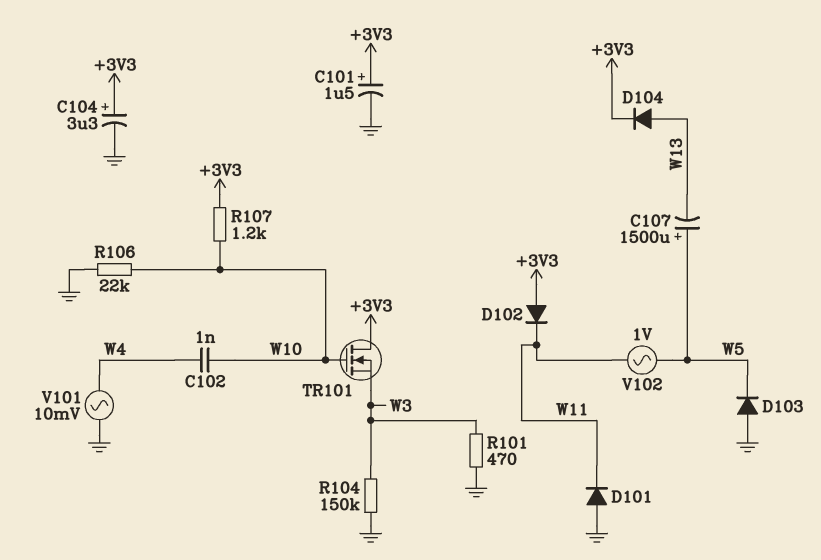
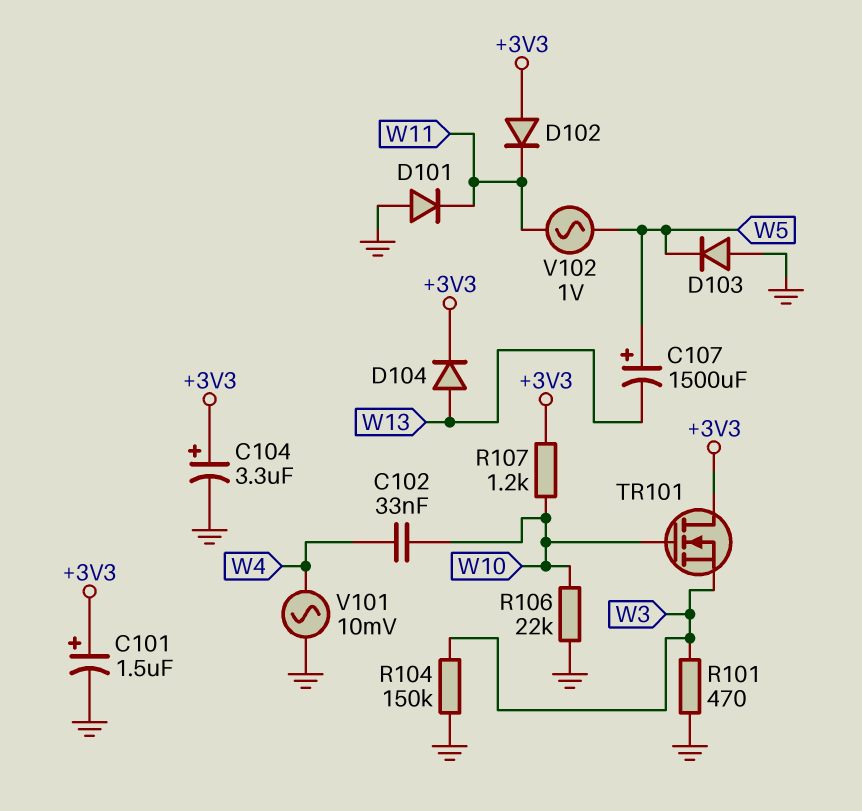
C102: 1nF (W4, W10) -> 33nF (W4, W10)

